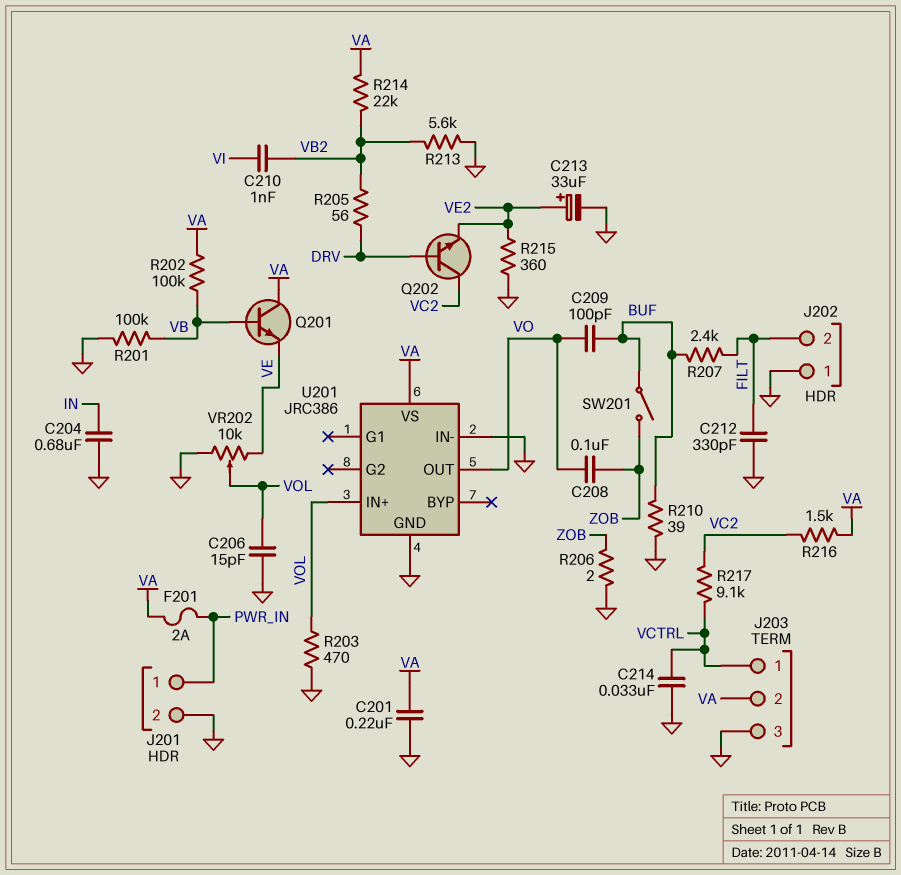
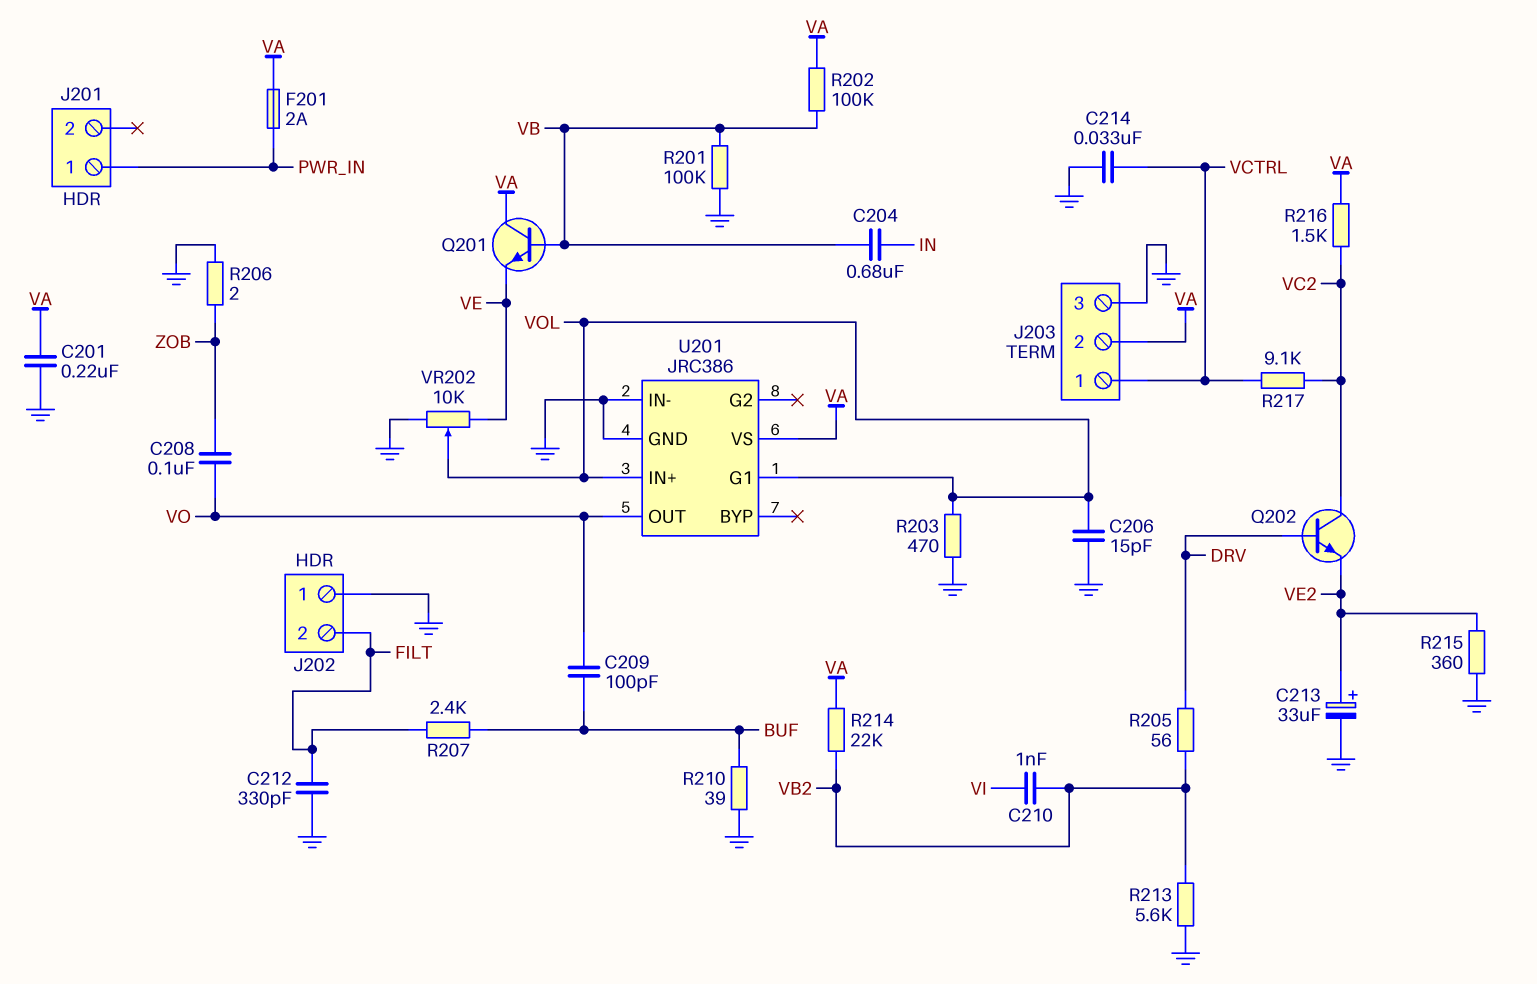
C204: 680nF (GND, IN) -> 680nF (IN, VB)
J201 pin 2: GND -> none
SW201: switch (BUF, ZOB) -> none
U201 pin G1: none -> VOL

